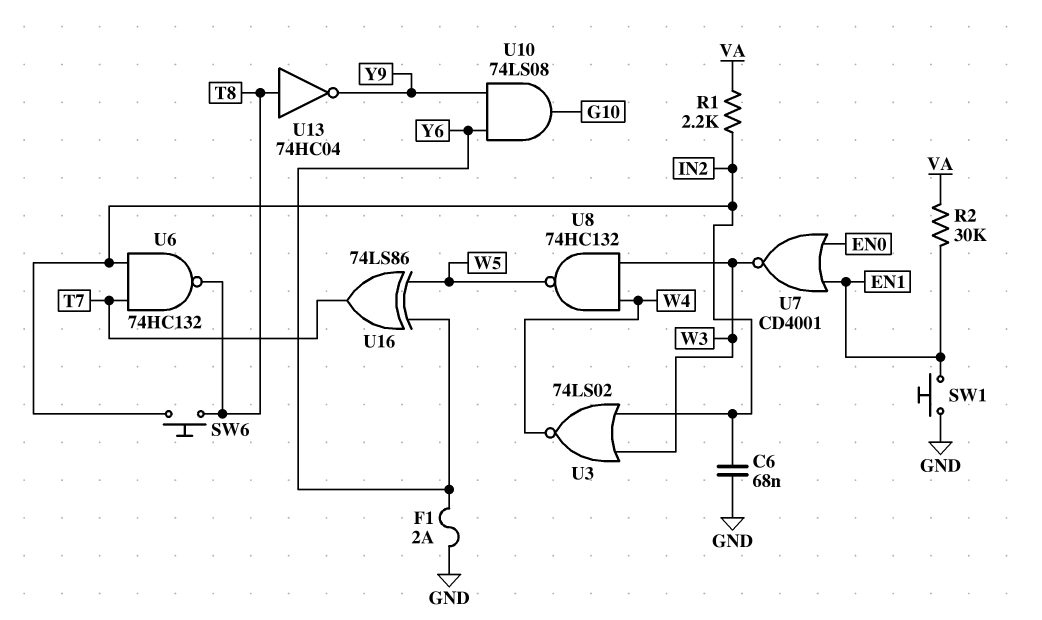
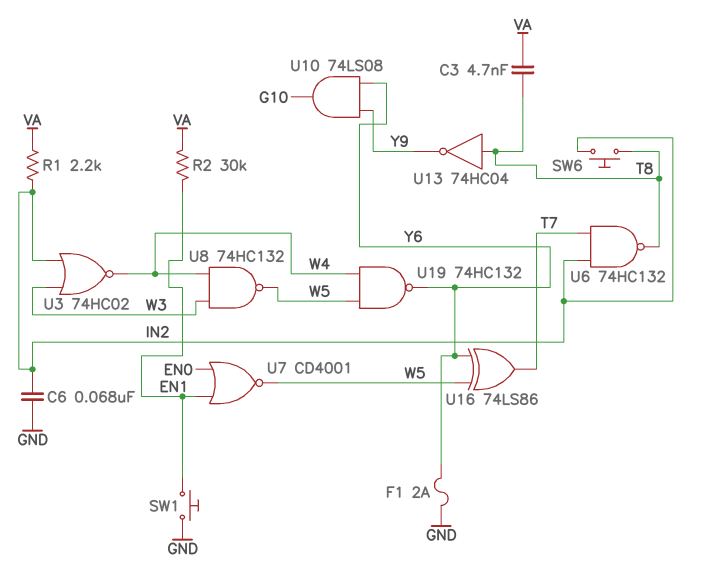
C3: none -> 4.7nF (T8, VA)
U3: NOR 74LS02 (in IN2, in W3, out W4) -> NOR 74HC02 (in IN2, in W3, out W4)
U7: NOR CD4001 (in EN0, in EN1, out W3) -> NOR CD4001 (in EN0, in EN1, out W5)
U19: none -> NAND 74HC132 (in W4, in W5, out Y6)

